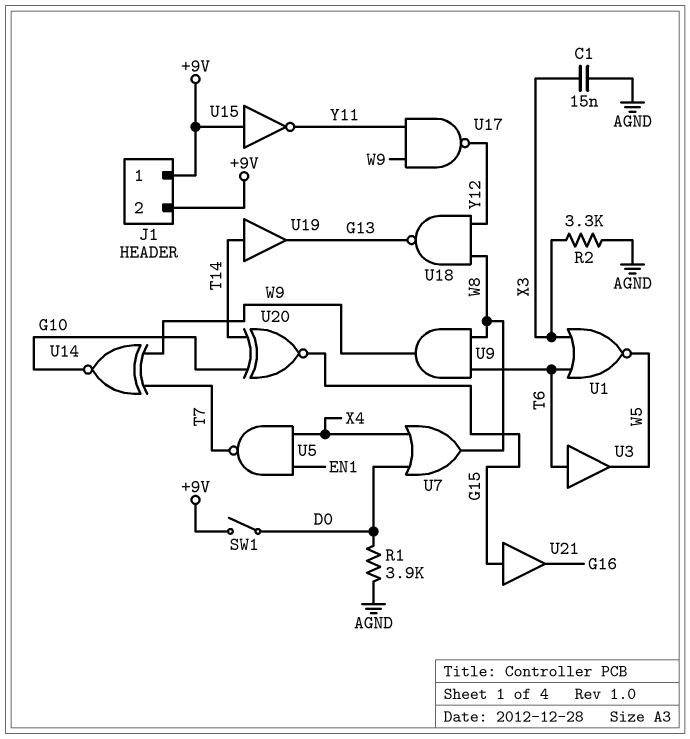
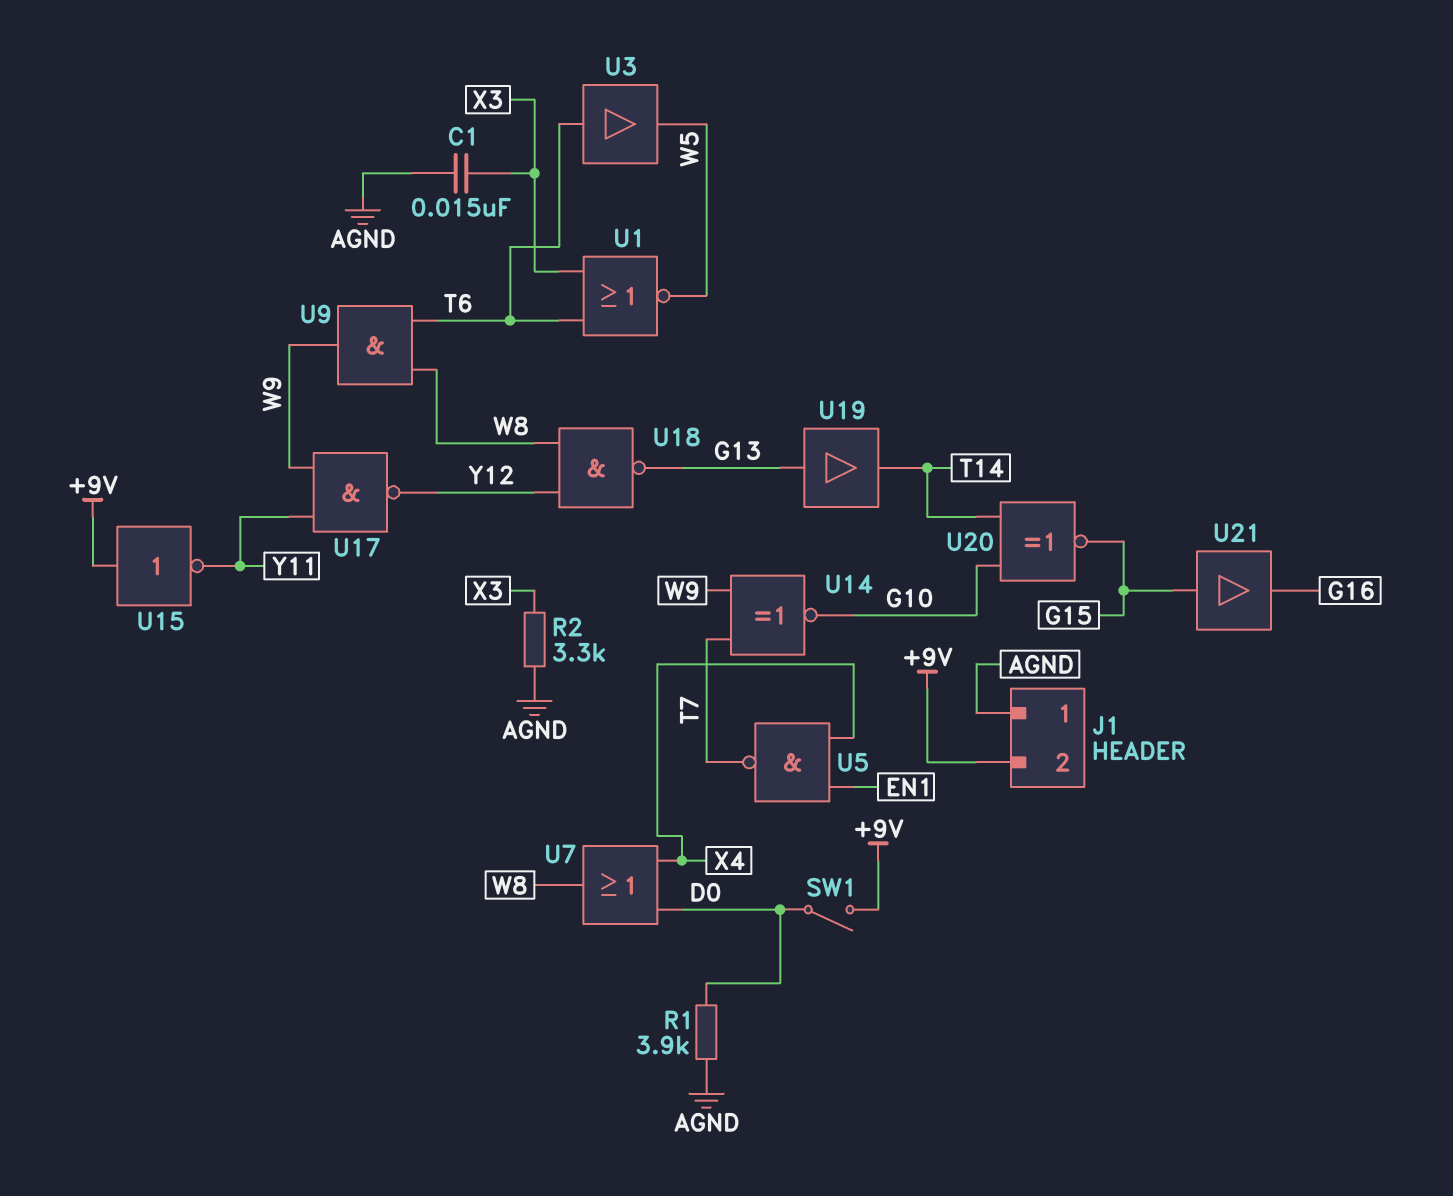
J1 pin 1: +9V -> AGND
U19: buffer (in T14, out G13) -> buffer (in G13, out T14)

